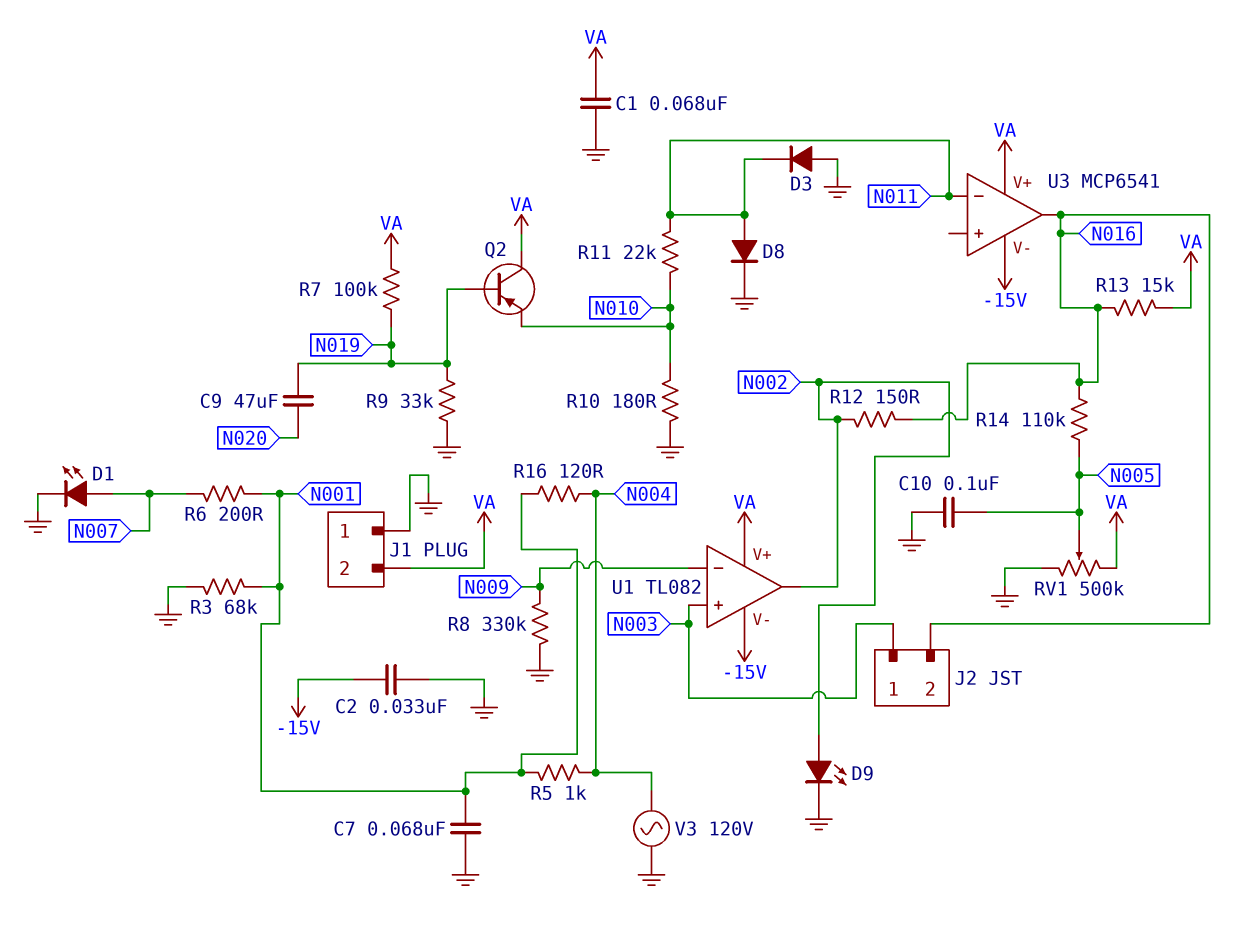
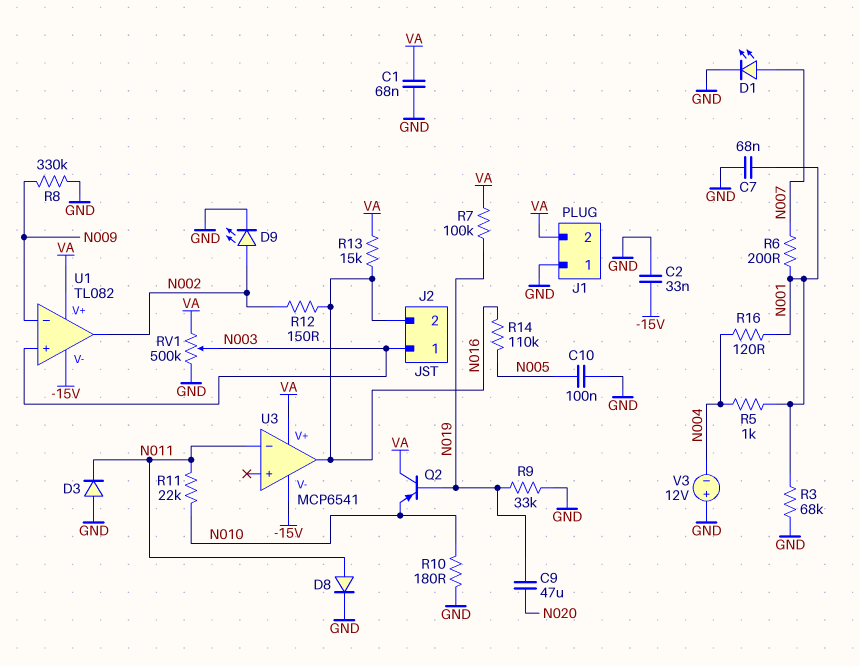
RV1: 500k (GND, VA, wiper N005) -> 500k (GND, VA, wiper N003)
V3: AC 120V (GND, N004) -> 12V (plus GND, minus N004)

